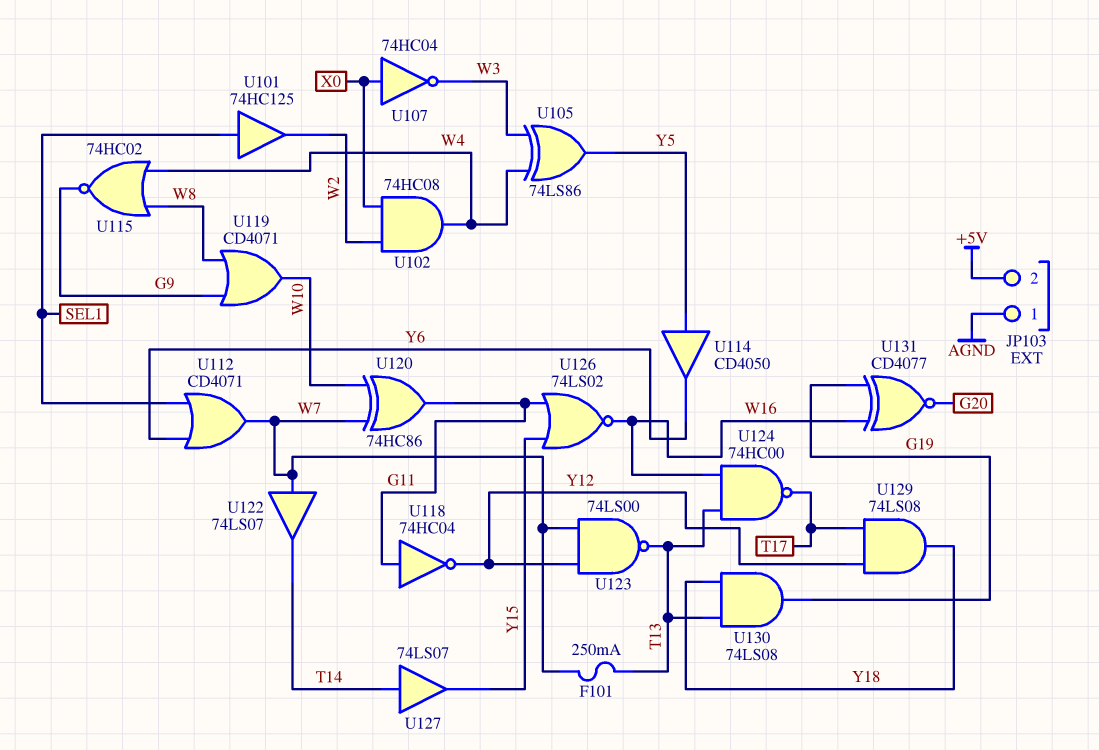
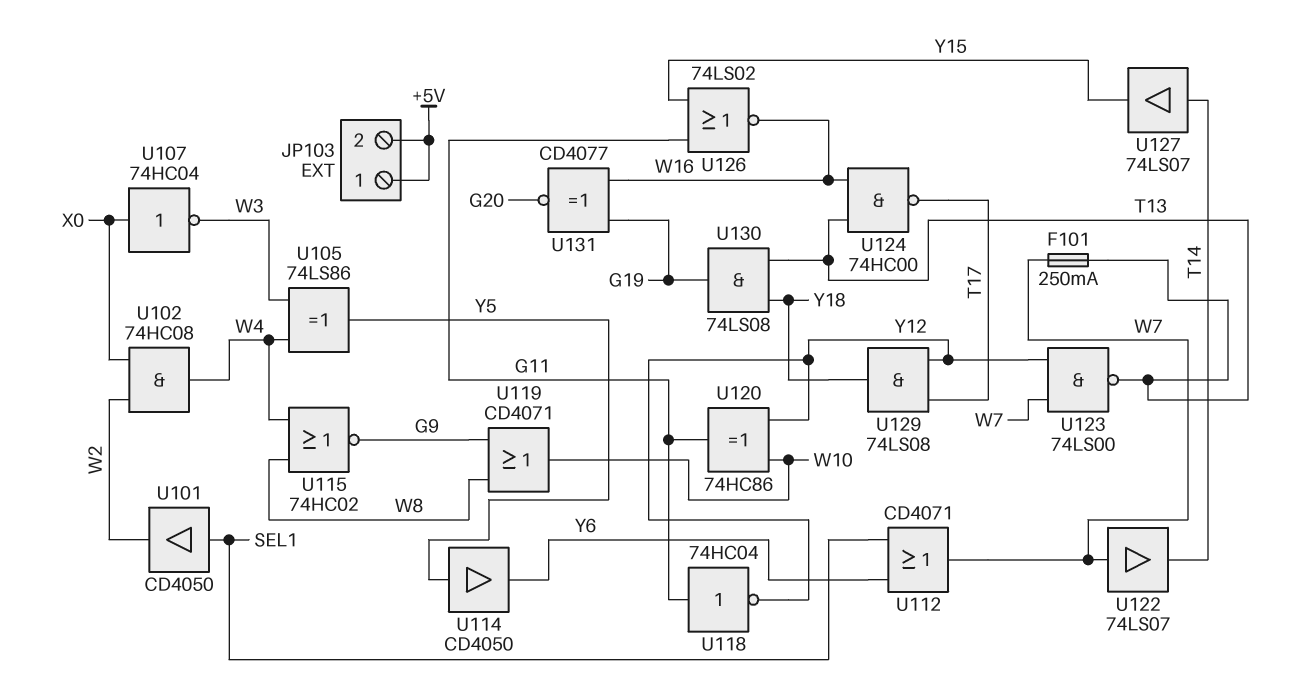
JP103 pin 1: AGND -> +5V
U101: buffer 74HC125 (in SEL1, out W2) -> buffer CD4050 (in SEL1, out W2)
U120: XOR 74HC86 (in W7, in W10, out G11) -> XOR 74HC86 (in W10, in Y12, out G11)

